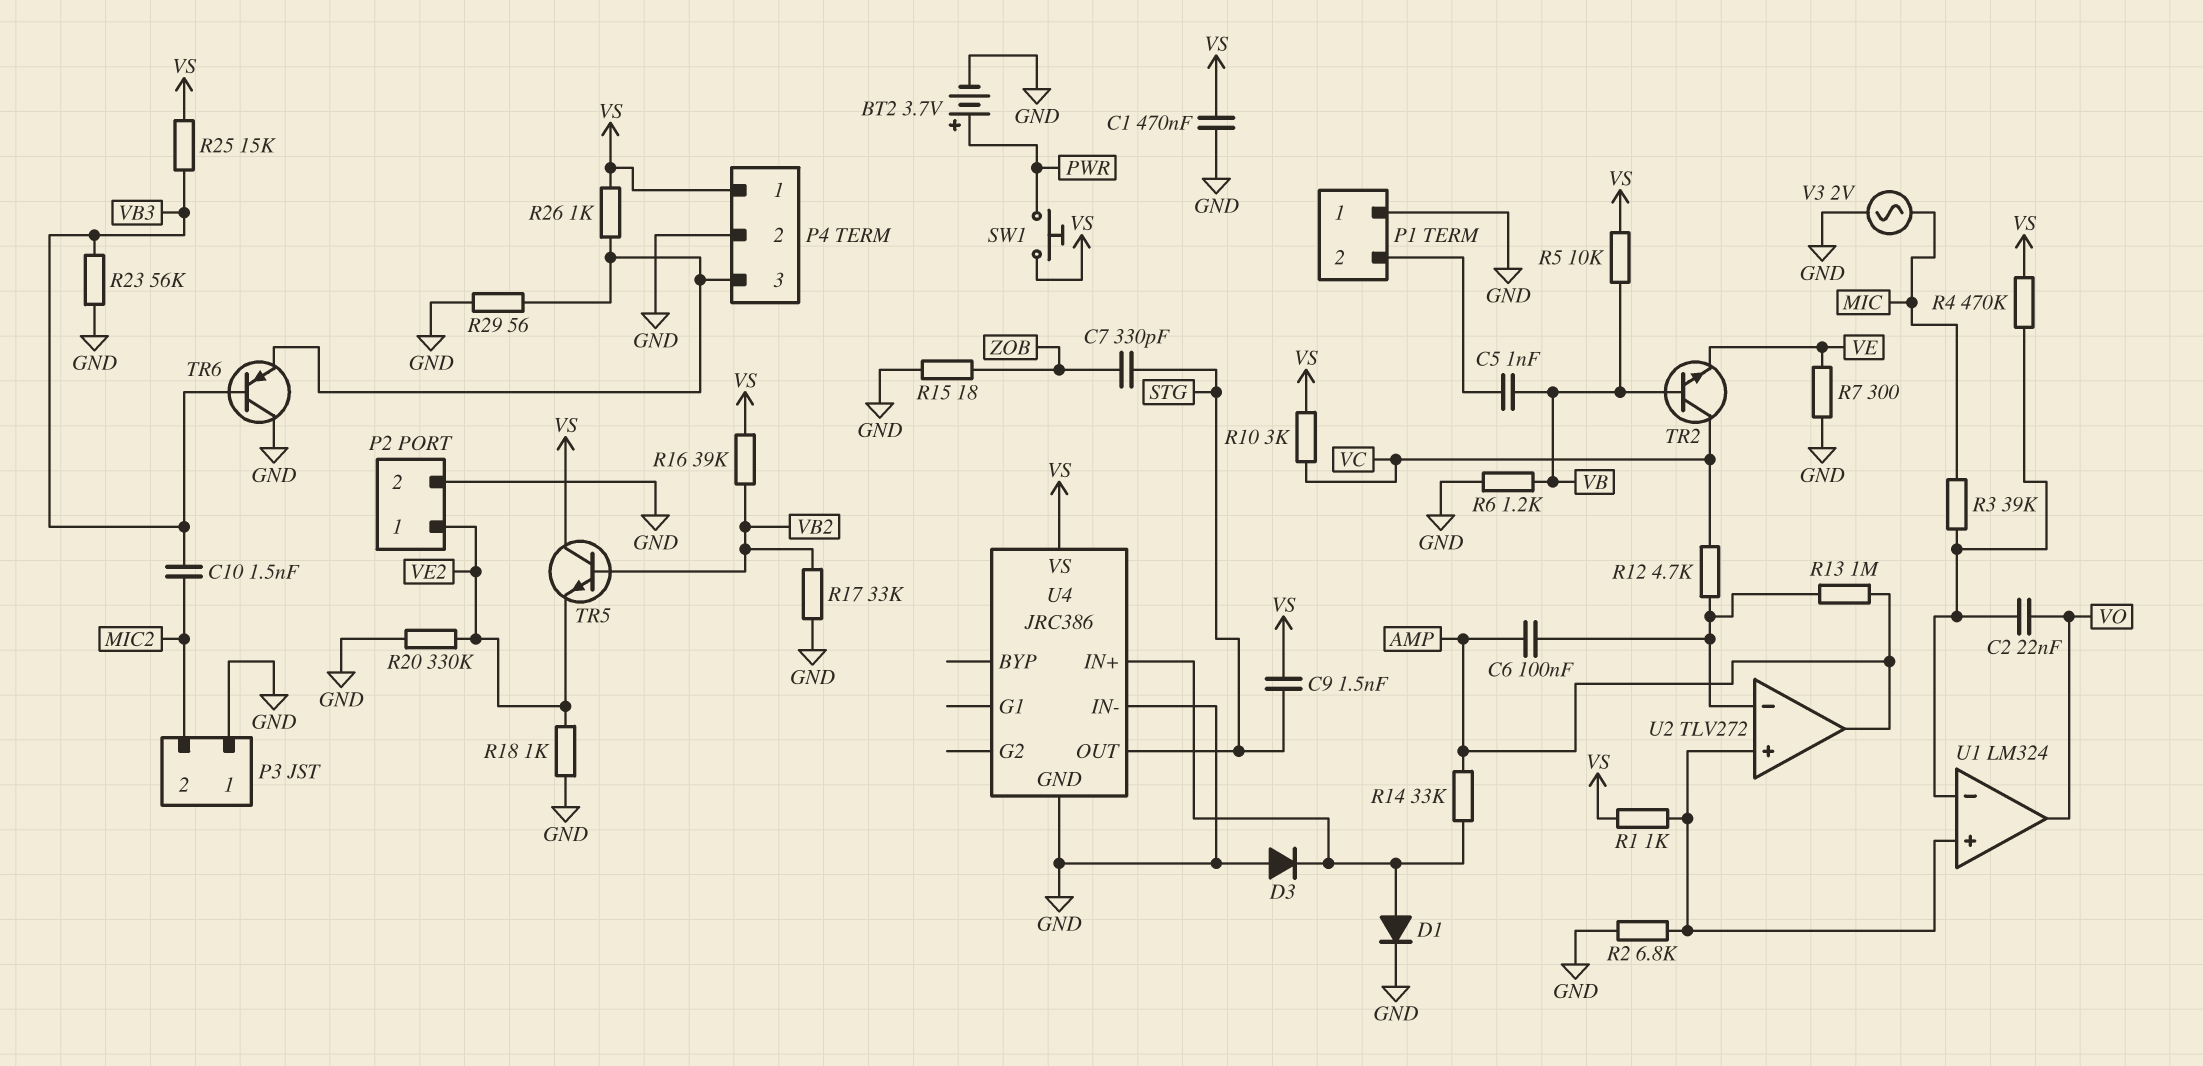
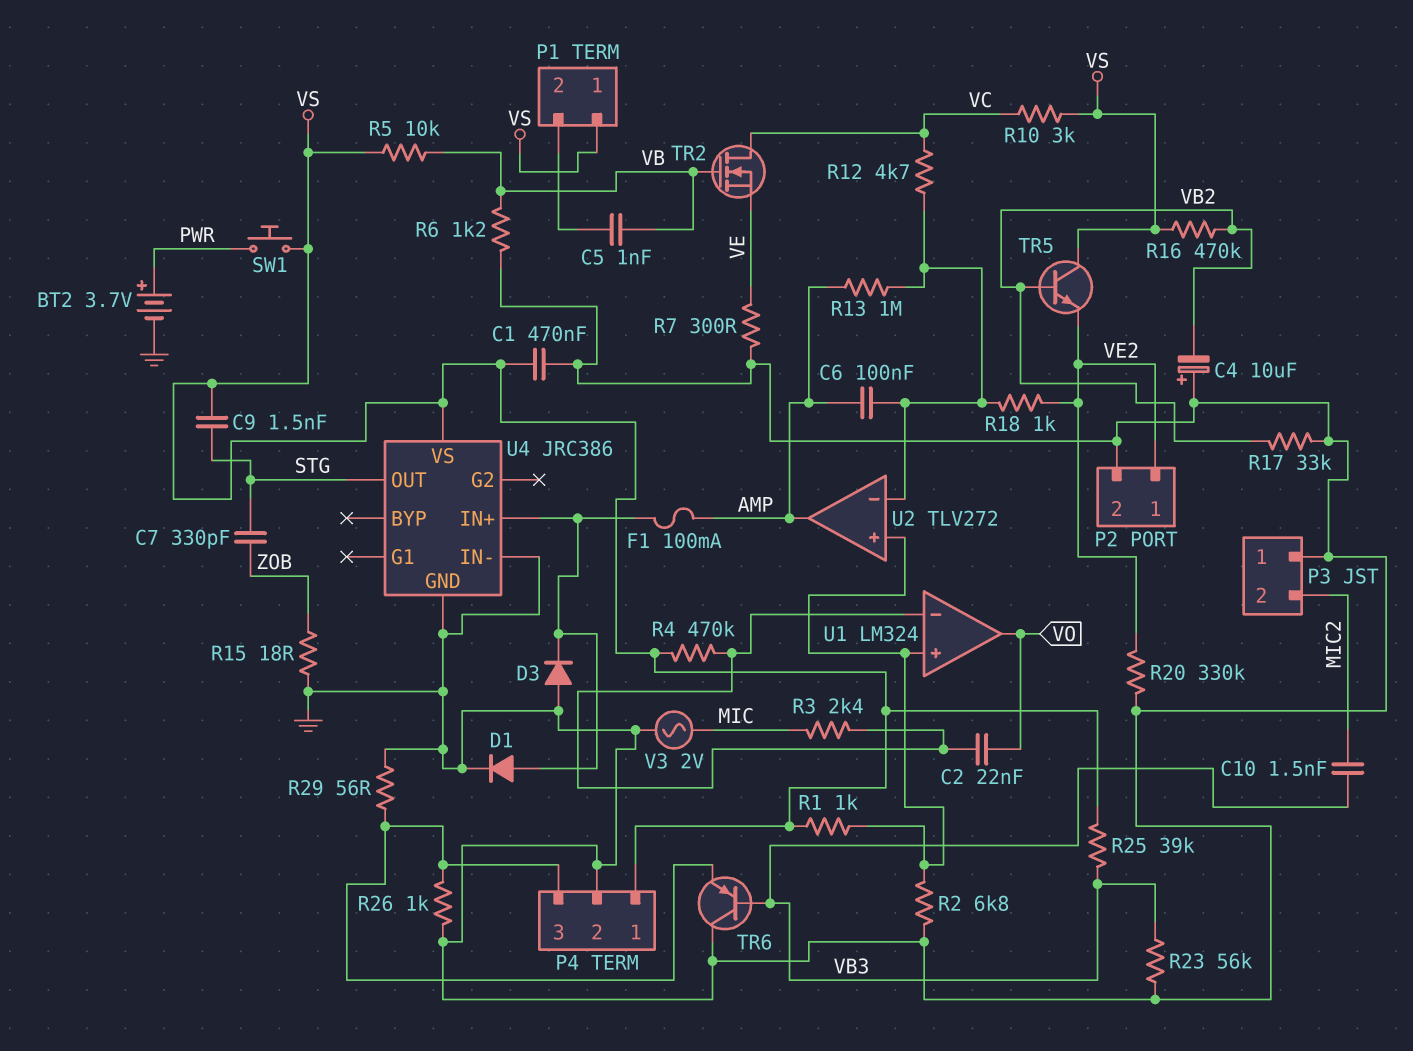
C4: none -> 10uF (plus GND, minus VB2)
F1: none -> 100mA (AMP, U4/IN+)
P1 pin 1: GND -> VS
R3: 39k (MIC, U1/in-) -> 2.4k (MIC, U1/in-)
R14: 33k (AMP, U4/IN+) -> none
R16: 39k (VB2, VS) -> 470k (VB2, VS)
R18: 1k (GND, VE2) -> 1k (U2/in-, VE2)
R25: 15k (VB3, VS) -> 39k (VB3, VS)
R26: 1k (P4/3, VS) -> 1k (GND, P4/3)
TR2: NPN (B VB, C VC, E VE) -> NMOS (G VB, D VC, S VE)

